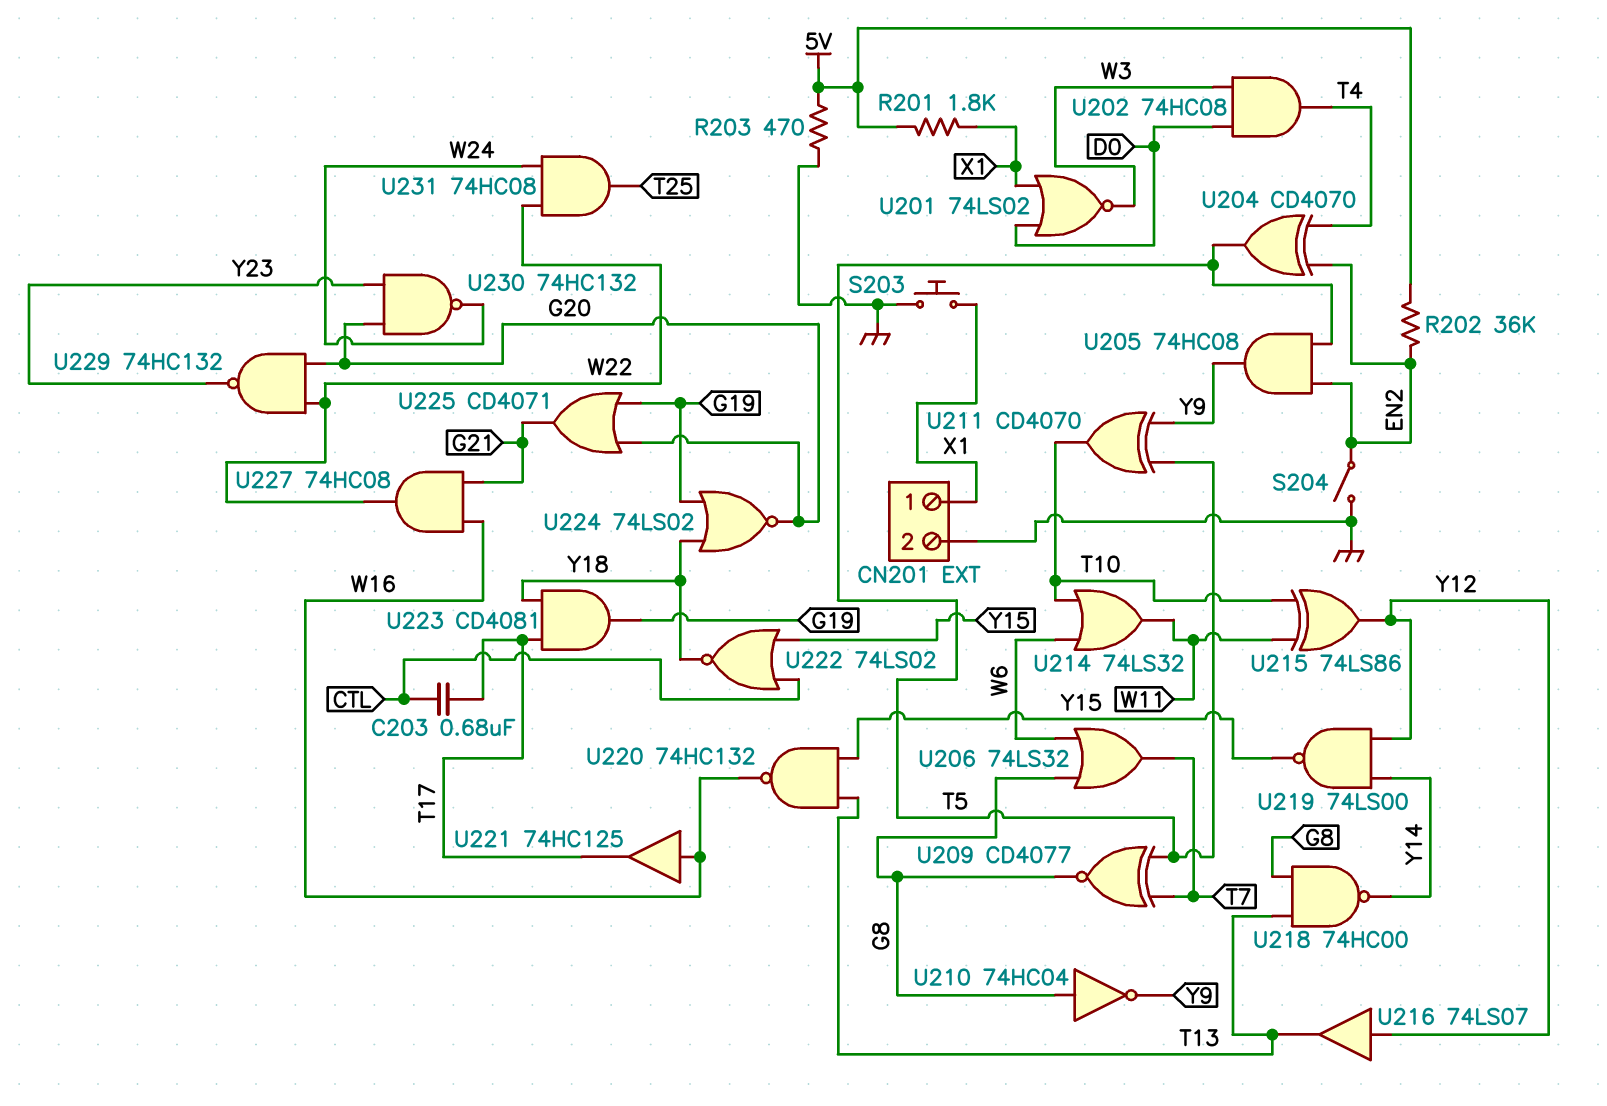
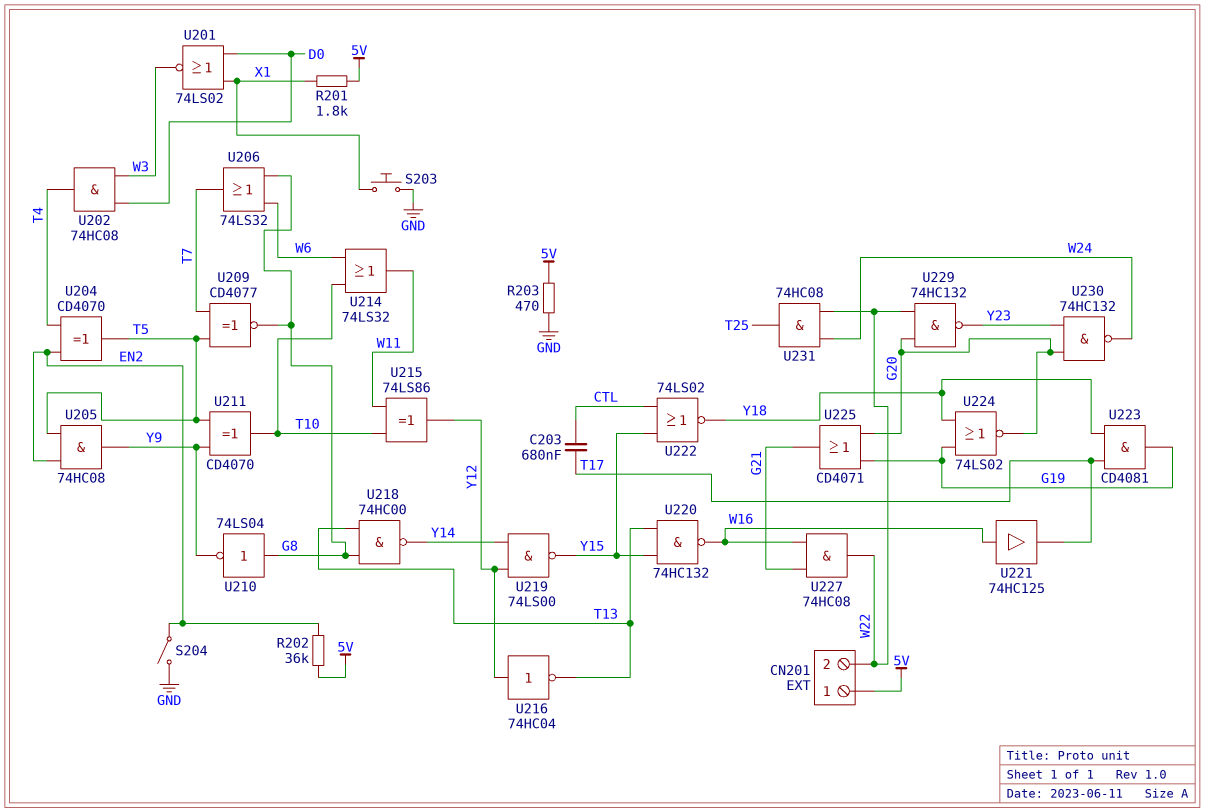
CN201 pin 1: X1 -> 5V
CN201 pin 2: GND -> W22
U210: NOT 74HC04 (in G8, out Y9) -> NOT 74LS04 (in G8, out Y9)
U216: buffer 74LS07 (in Y12, out T13) -> NOT 74HC04 (in Y12, out T13)

